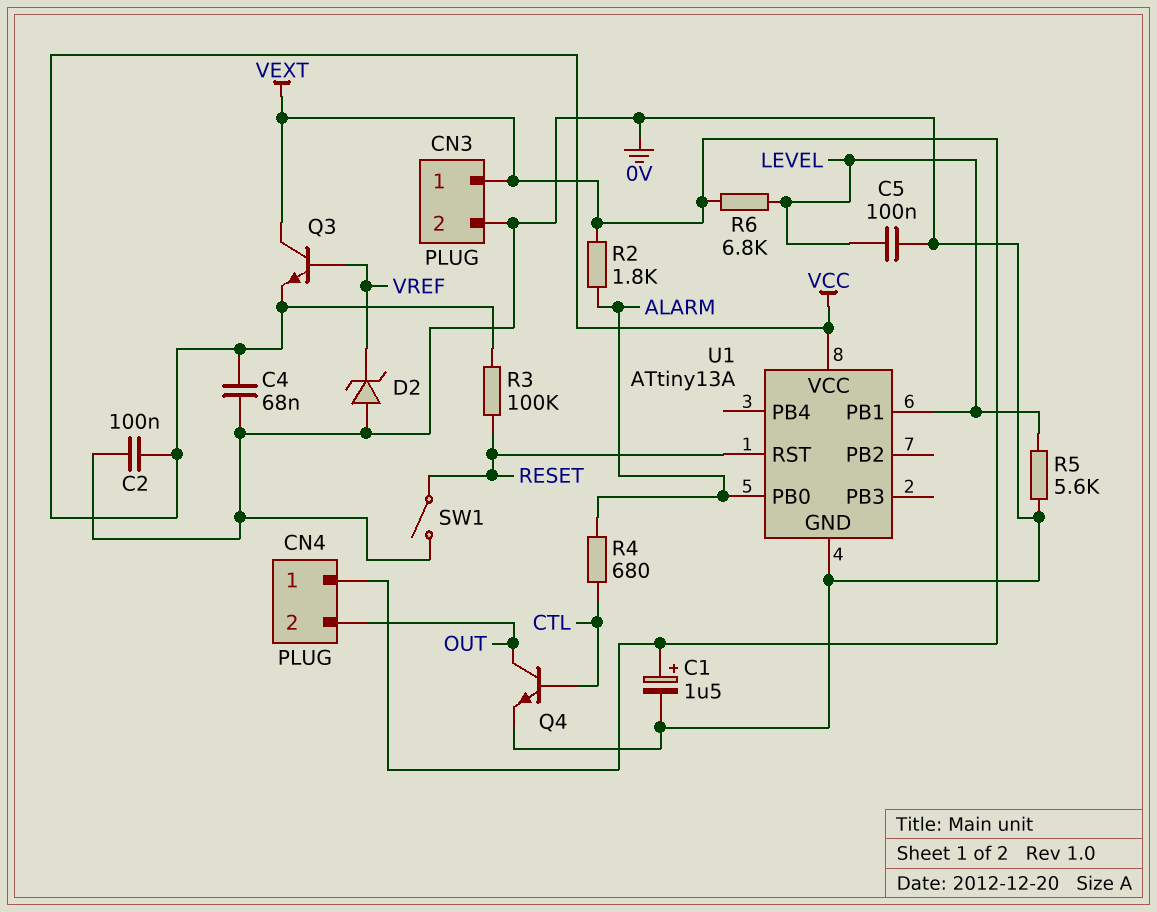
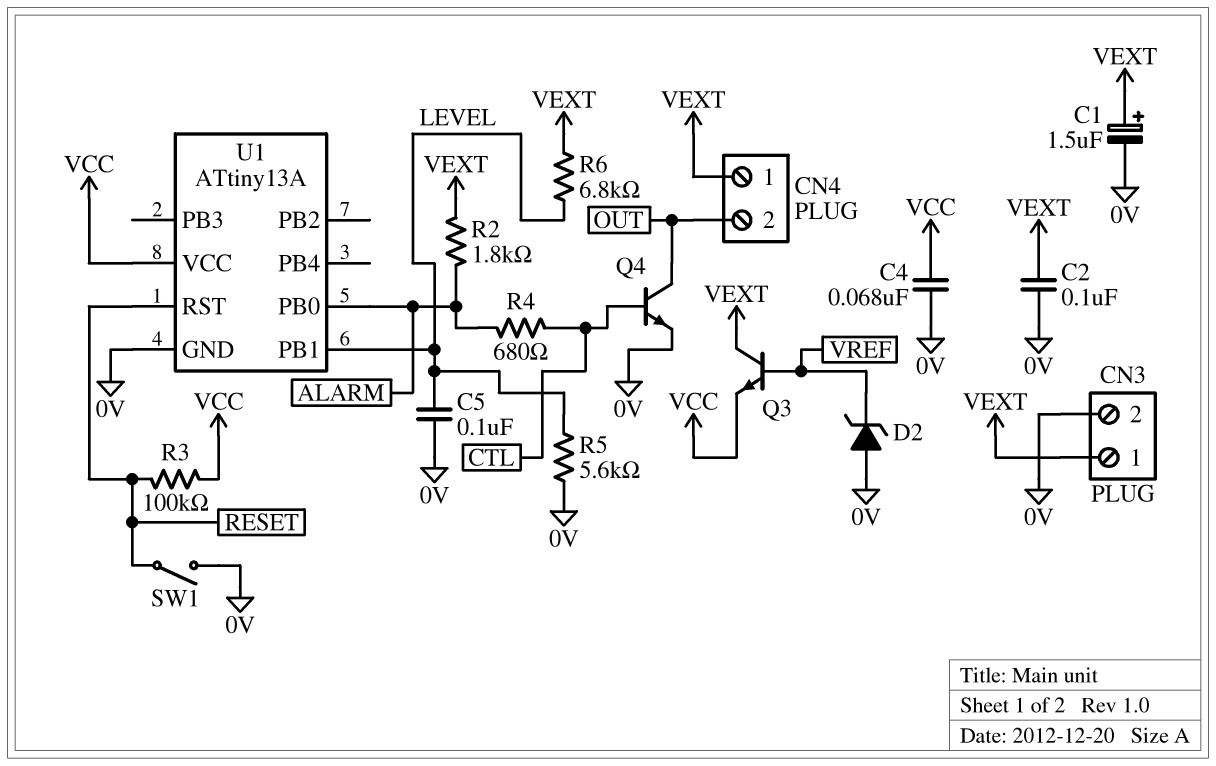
C2: 100nF (0V, VCC) -> 100nF (0V, VEXT)

